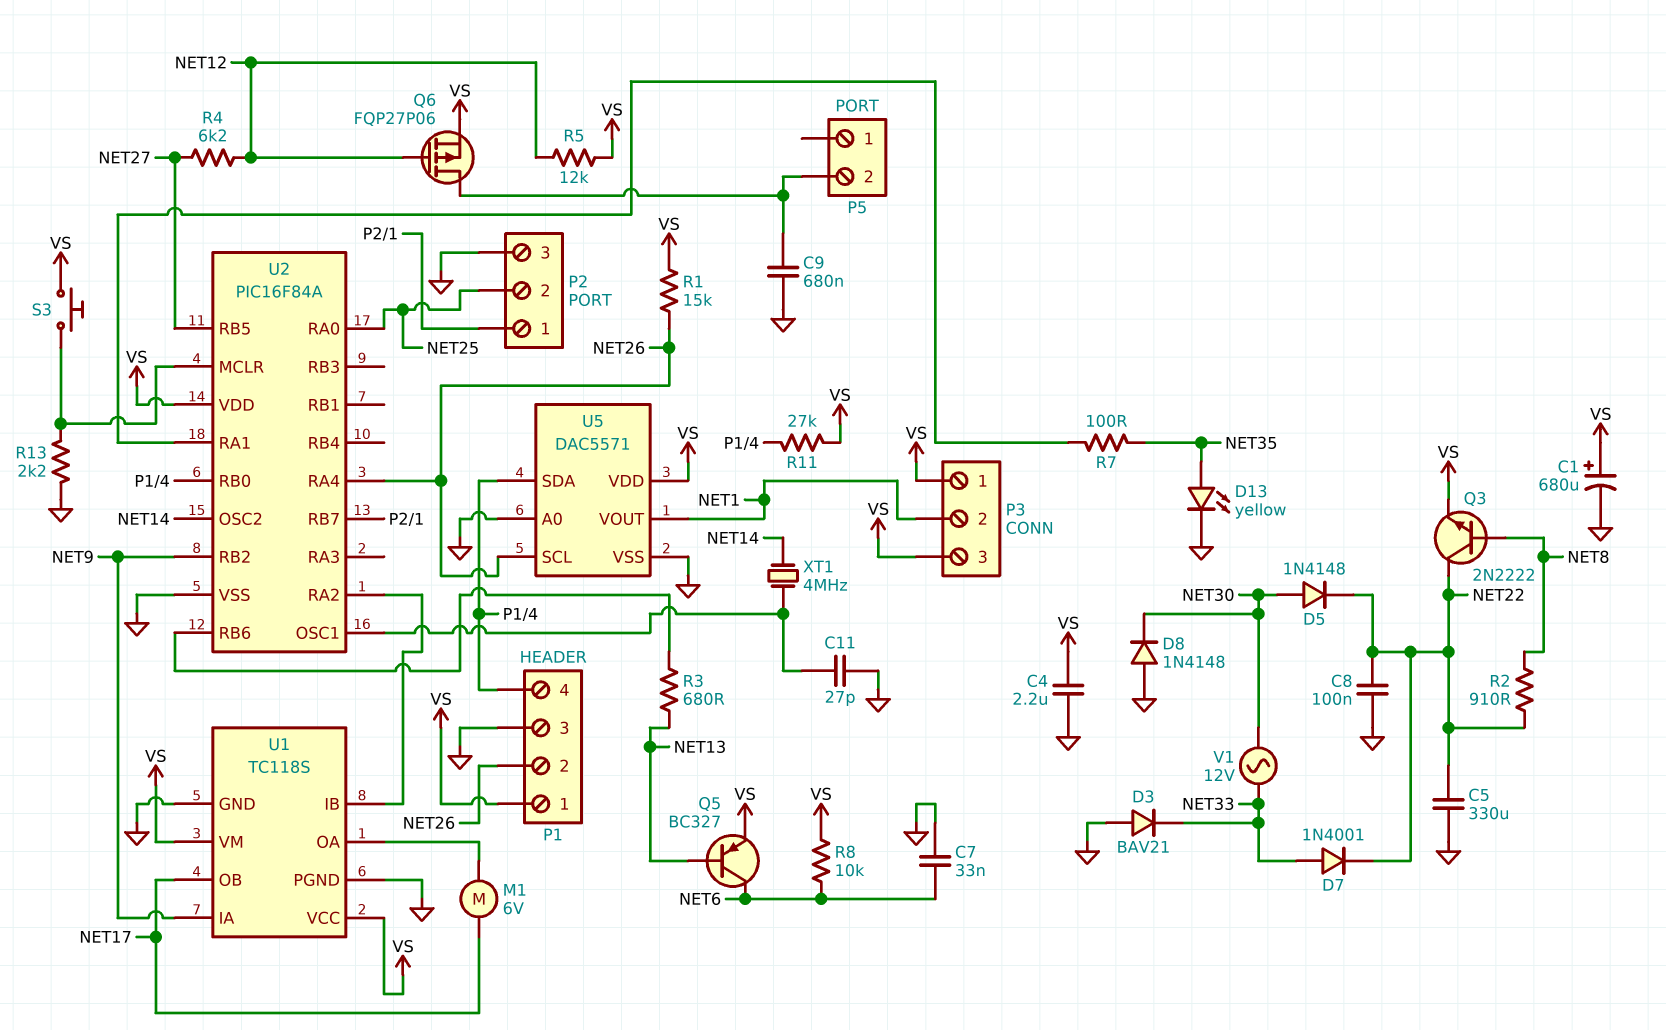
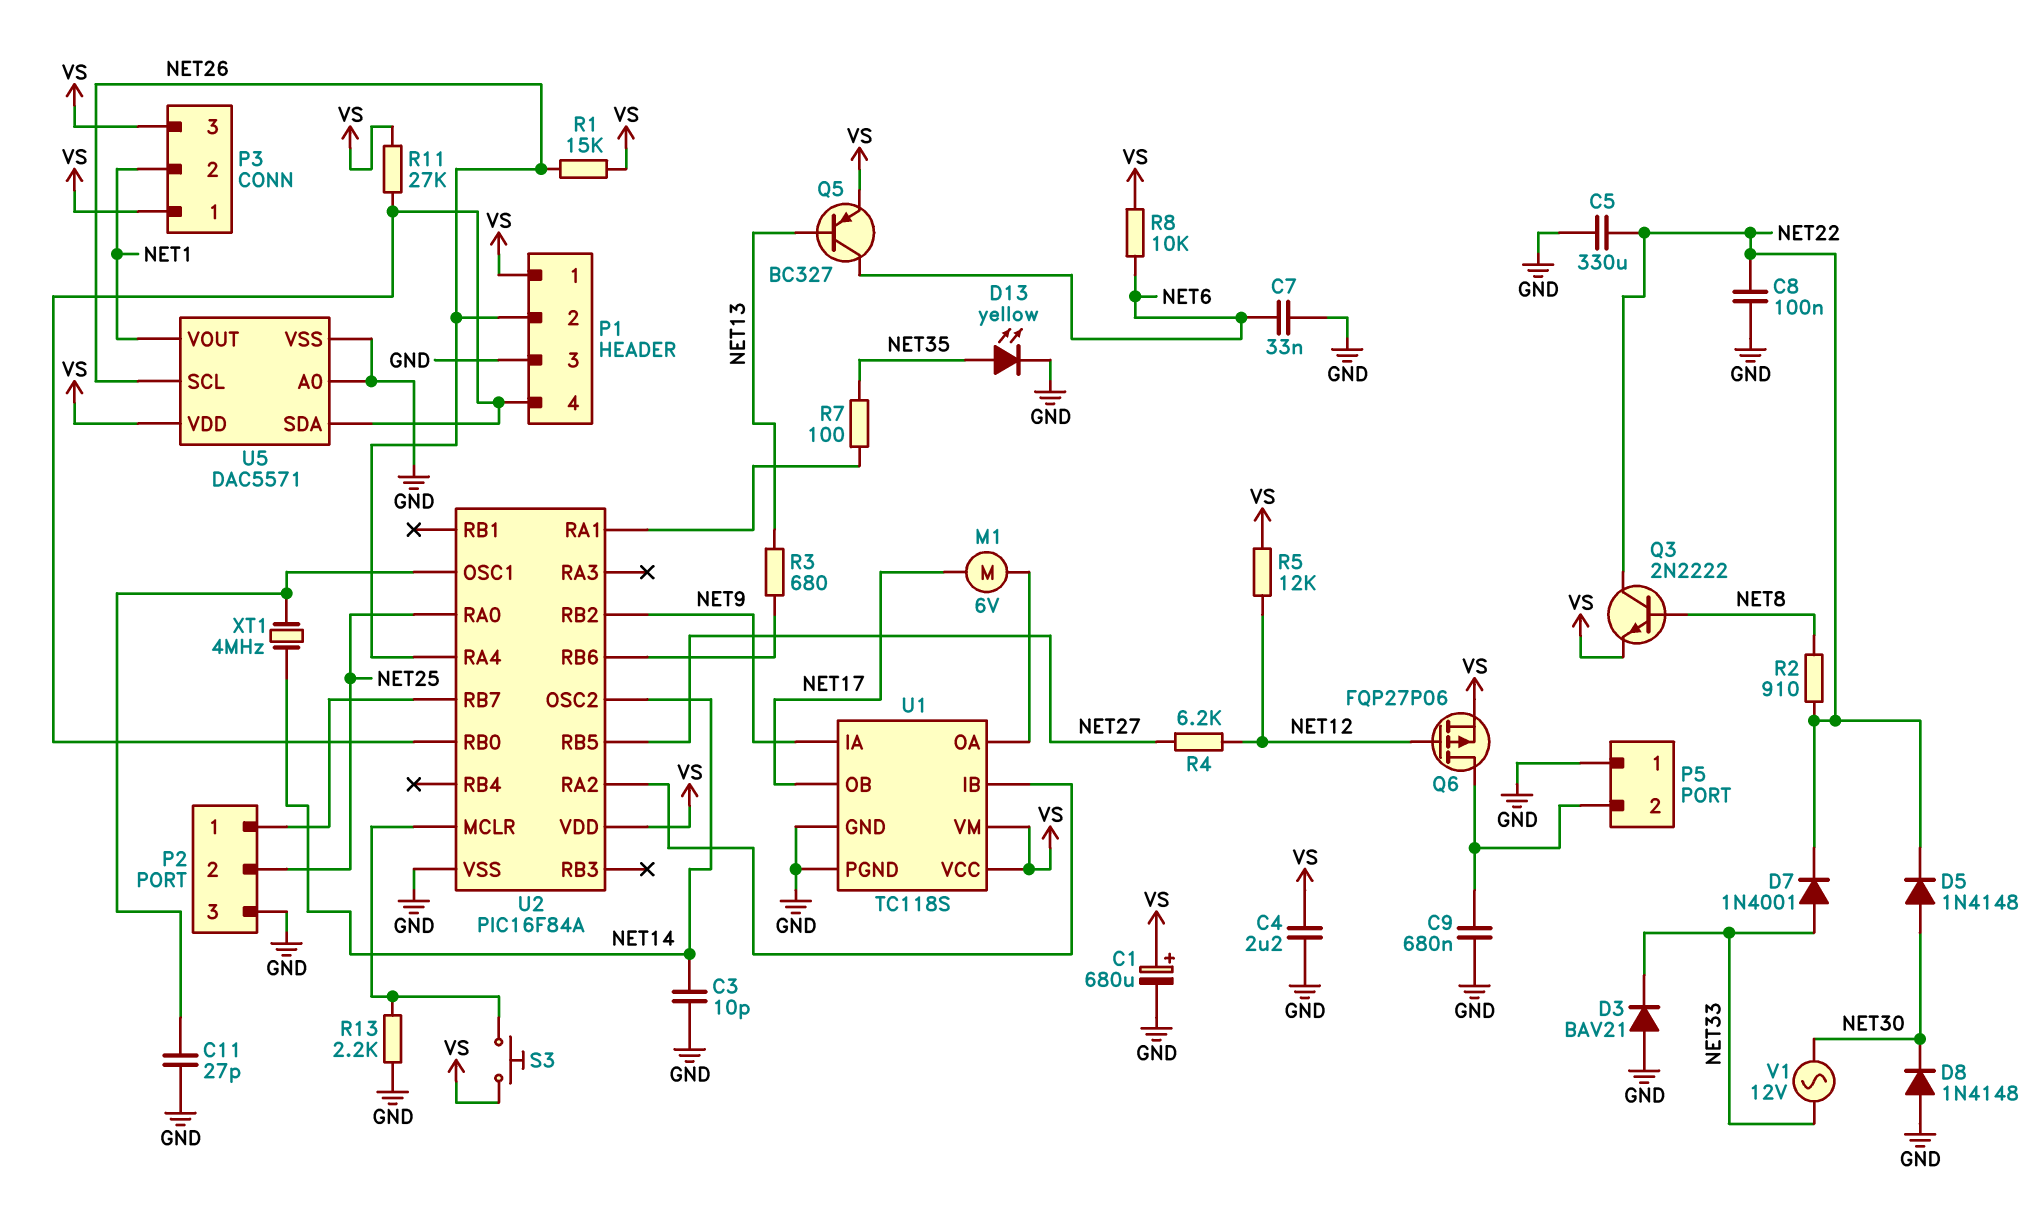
C3: none -> 10pF (GND, NET14)
P5 pin 1: none -> GND

